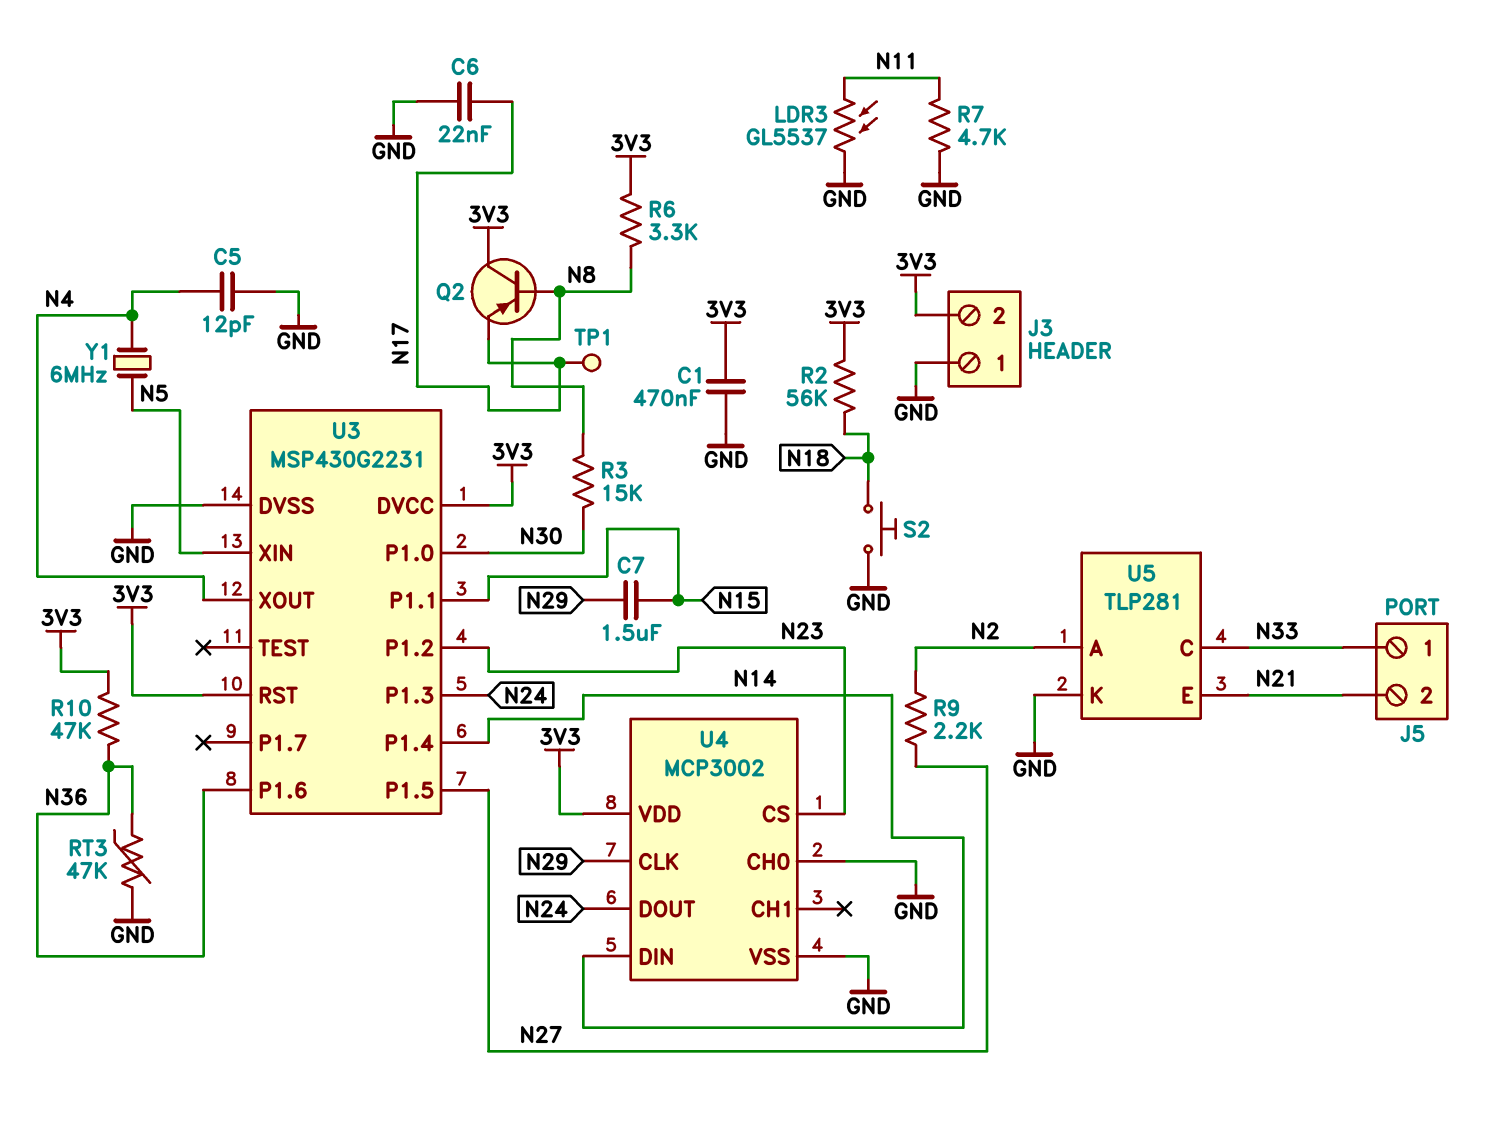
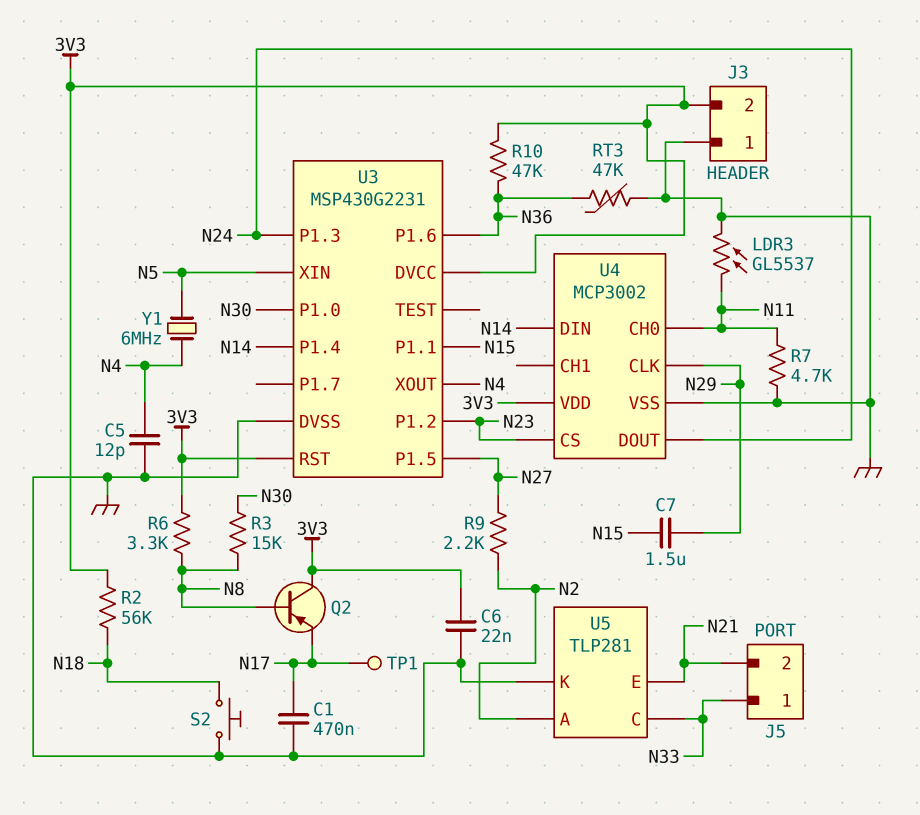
C1: 470nF (3V3, GND) -> 470nF (GND, N17)
C6: 22nF (GND, N17) -> 22nF (3V3, GND)
U4 pin CH0: GND -> N11

